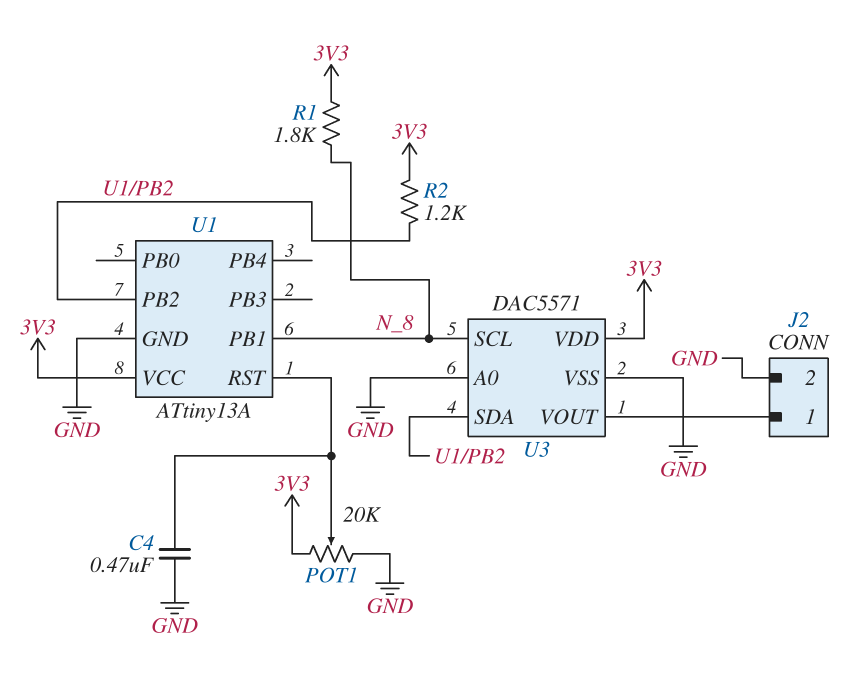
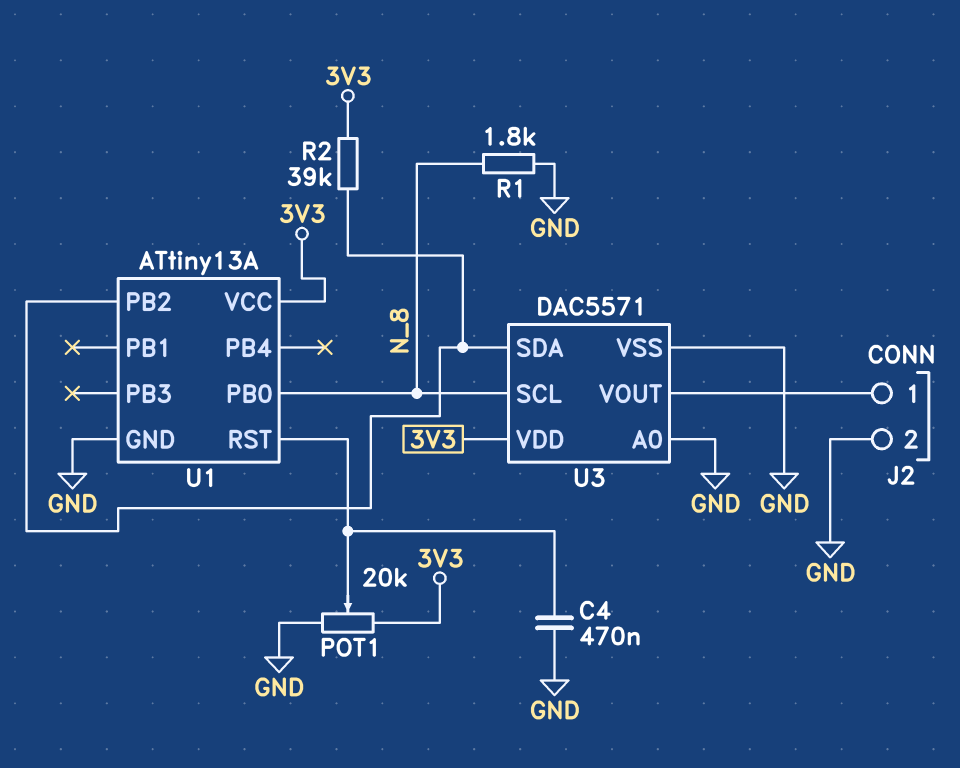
R1: 1.8k (3V3, N_8) -> 1.8k (GND, N_8)
R2: 1.2k (3V3, U1/PB2) -> 39k (3V3, U1/PB2)
U1 pin PB0: none -> N_8
U1 pin PB1: N_8 -> none

